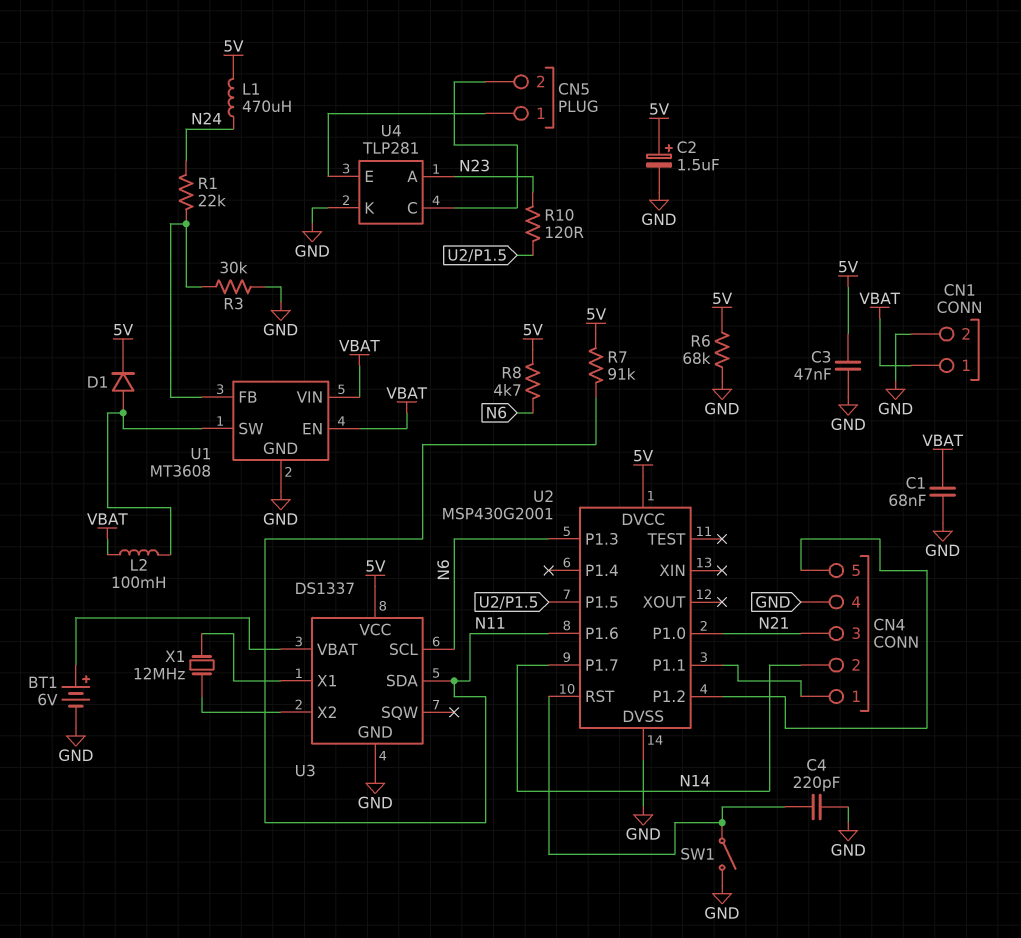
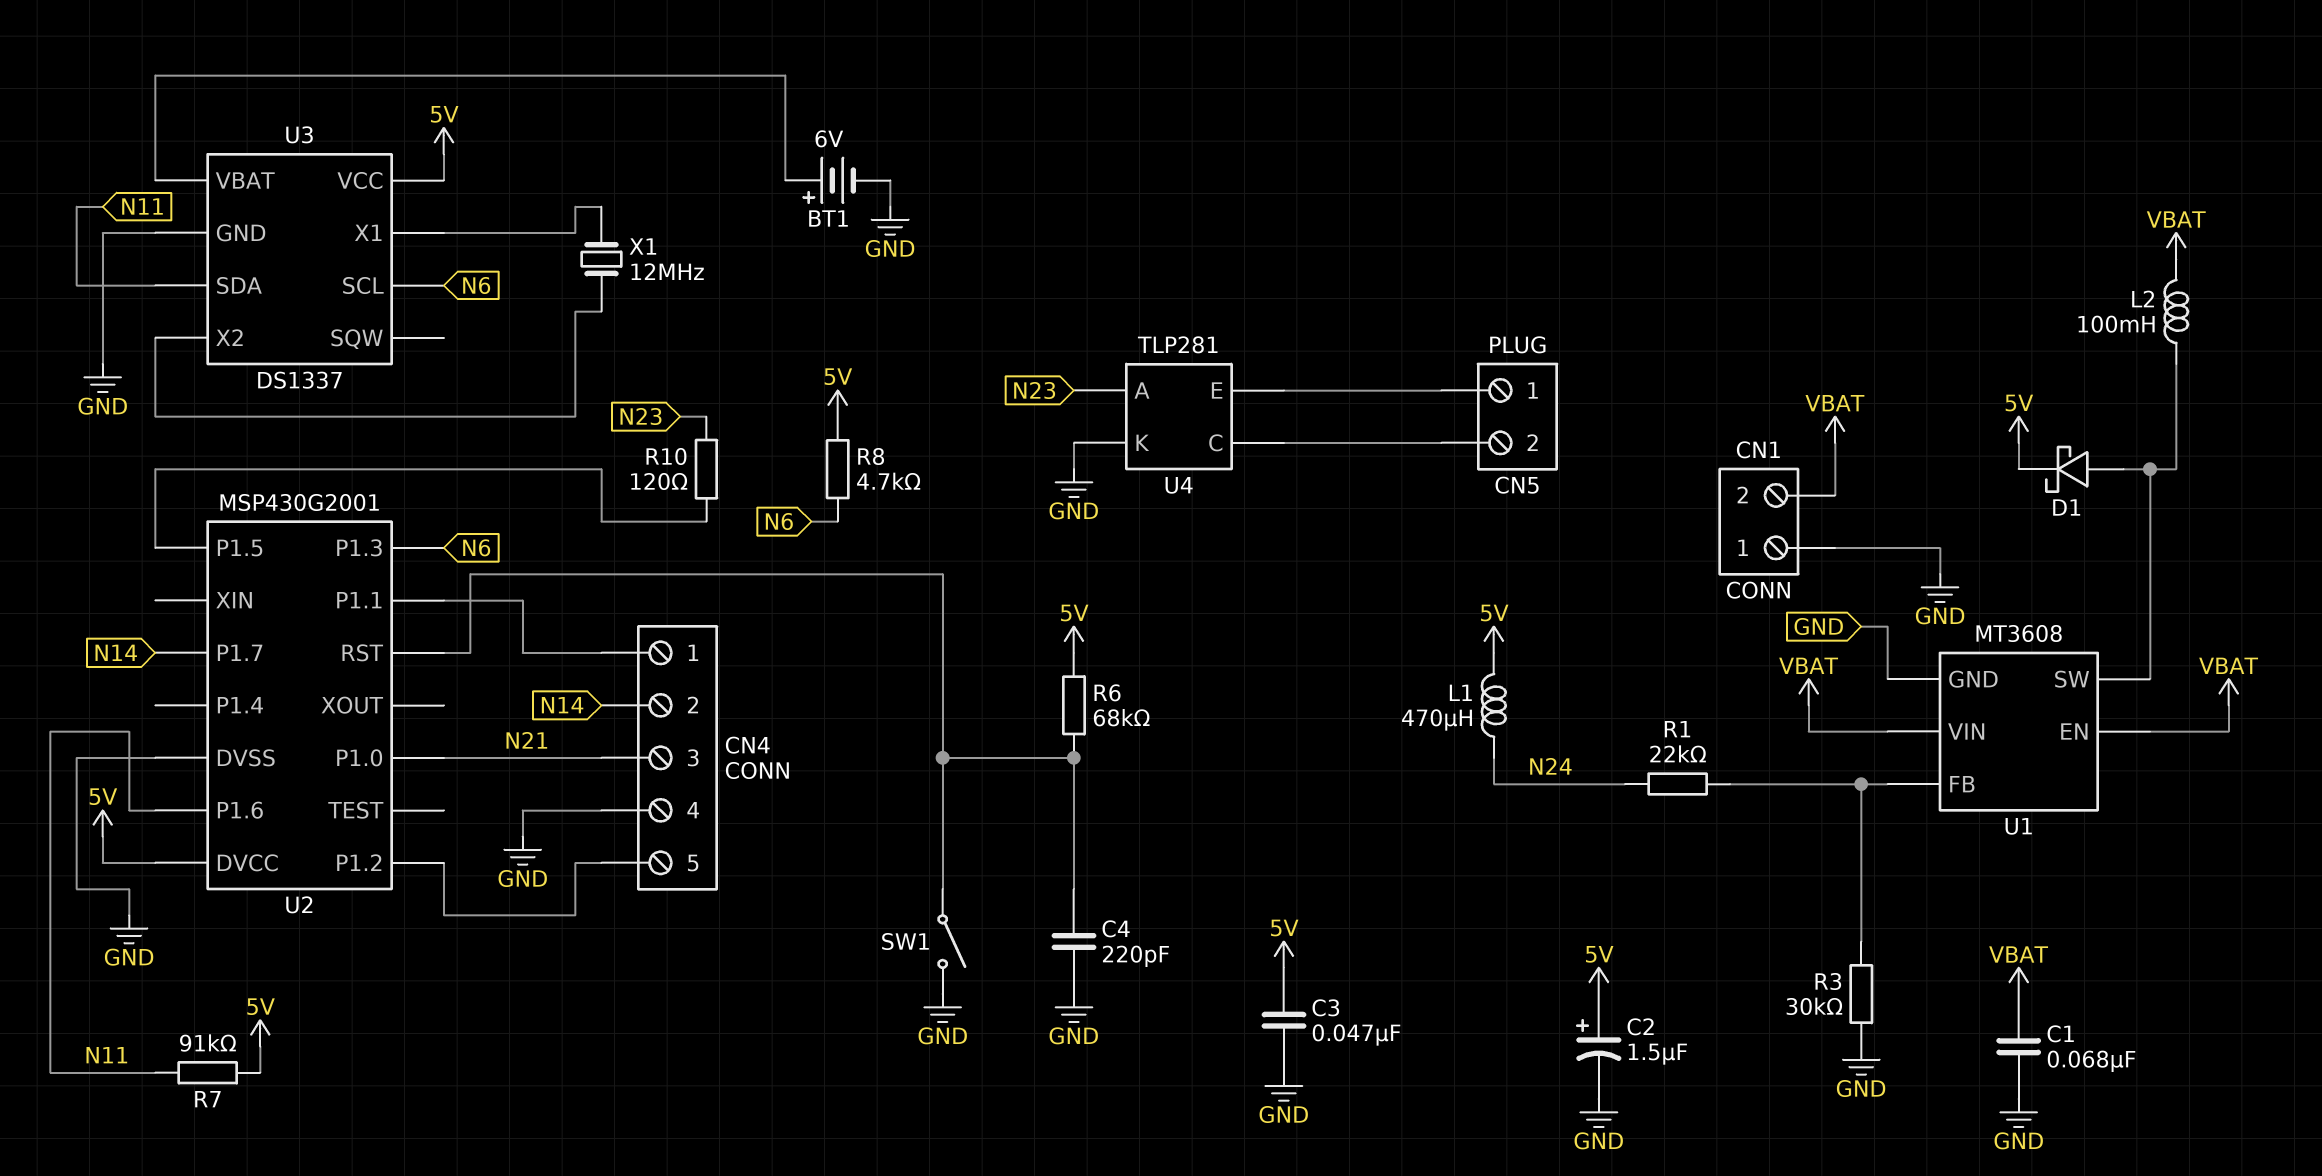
CN1 pin 1: VBAT -> GND
CN1 pin 2: GND -> VBAT
D1: diode (A U1/SW, K 5V) -> schottky (A U1/SW, K 5V)
R6: 68k (5V, GND) -> 68k (5V, U2/RST)

